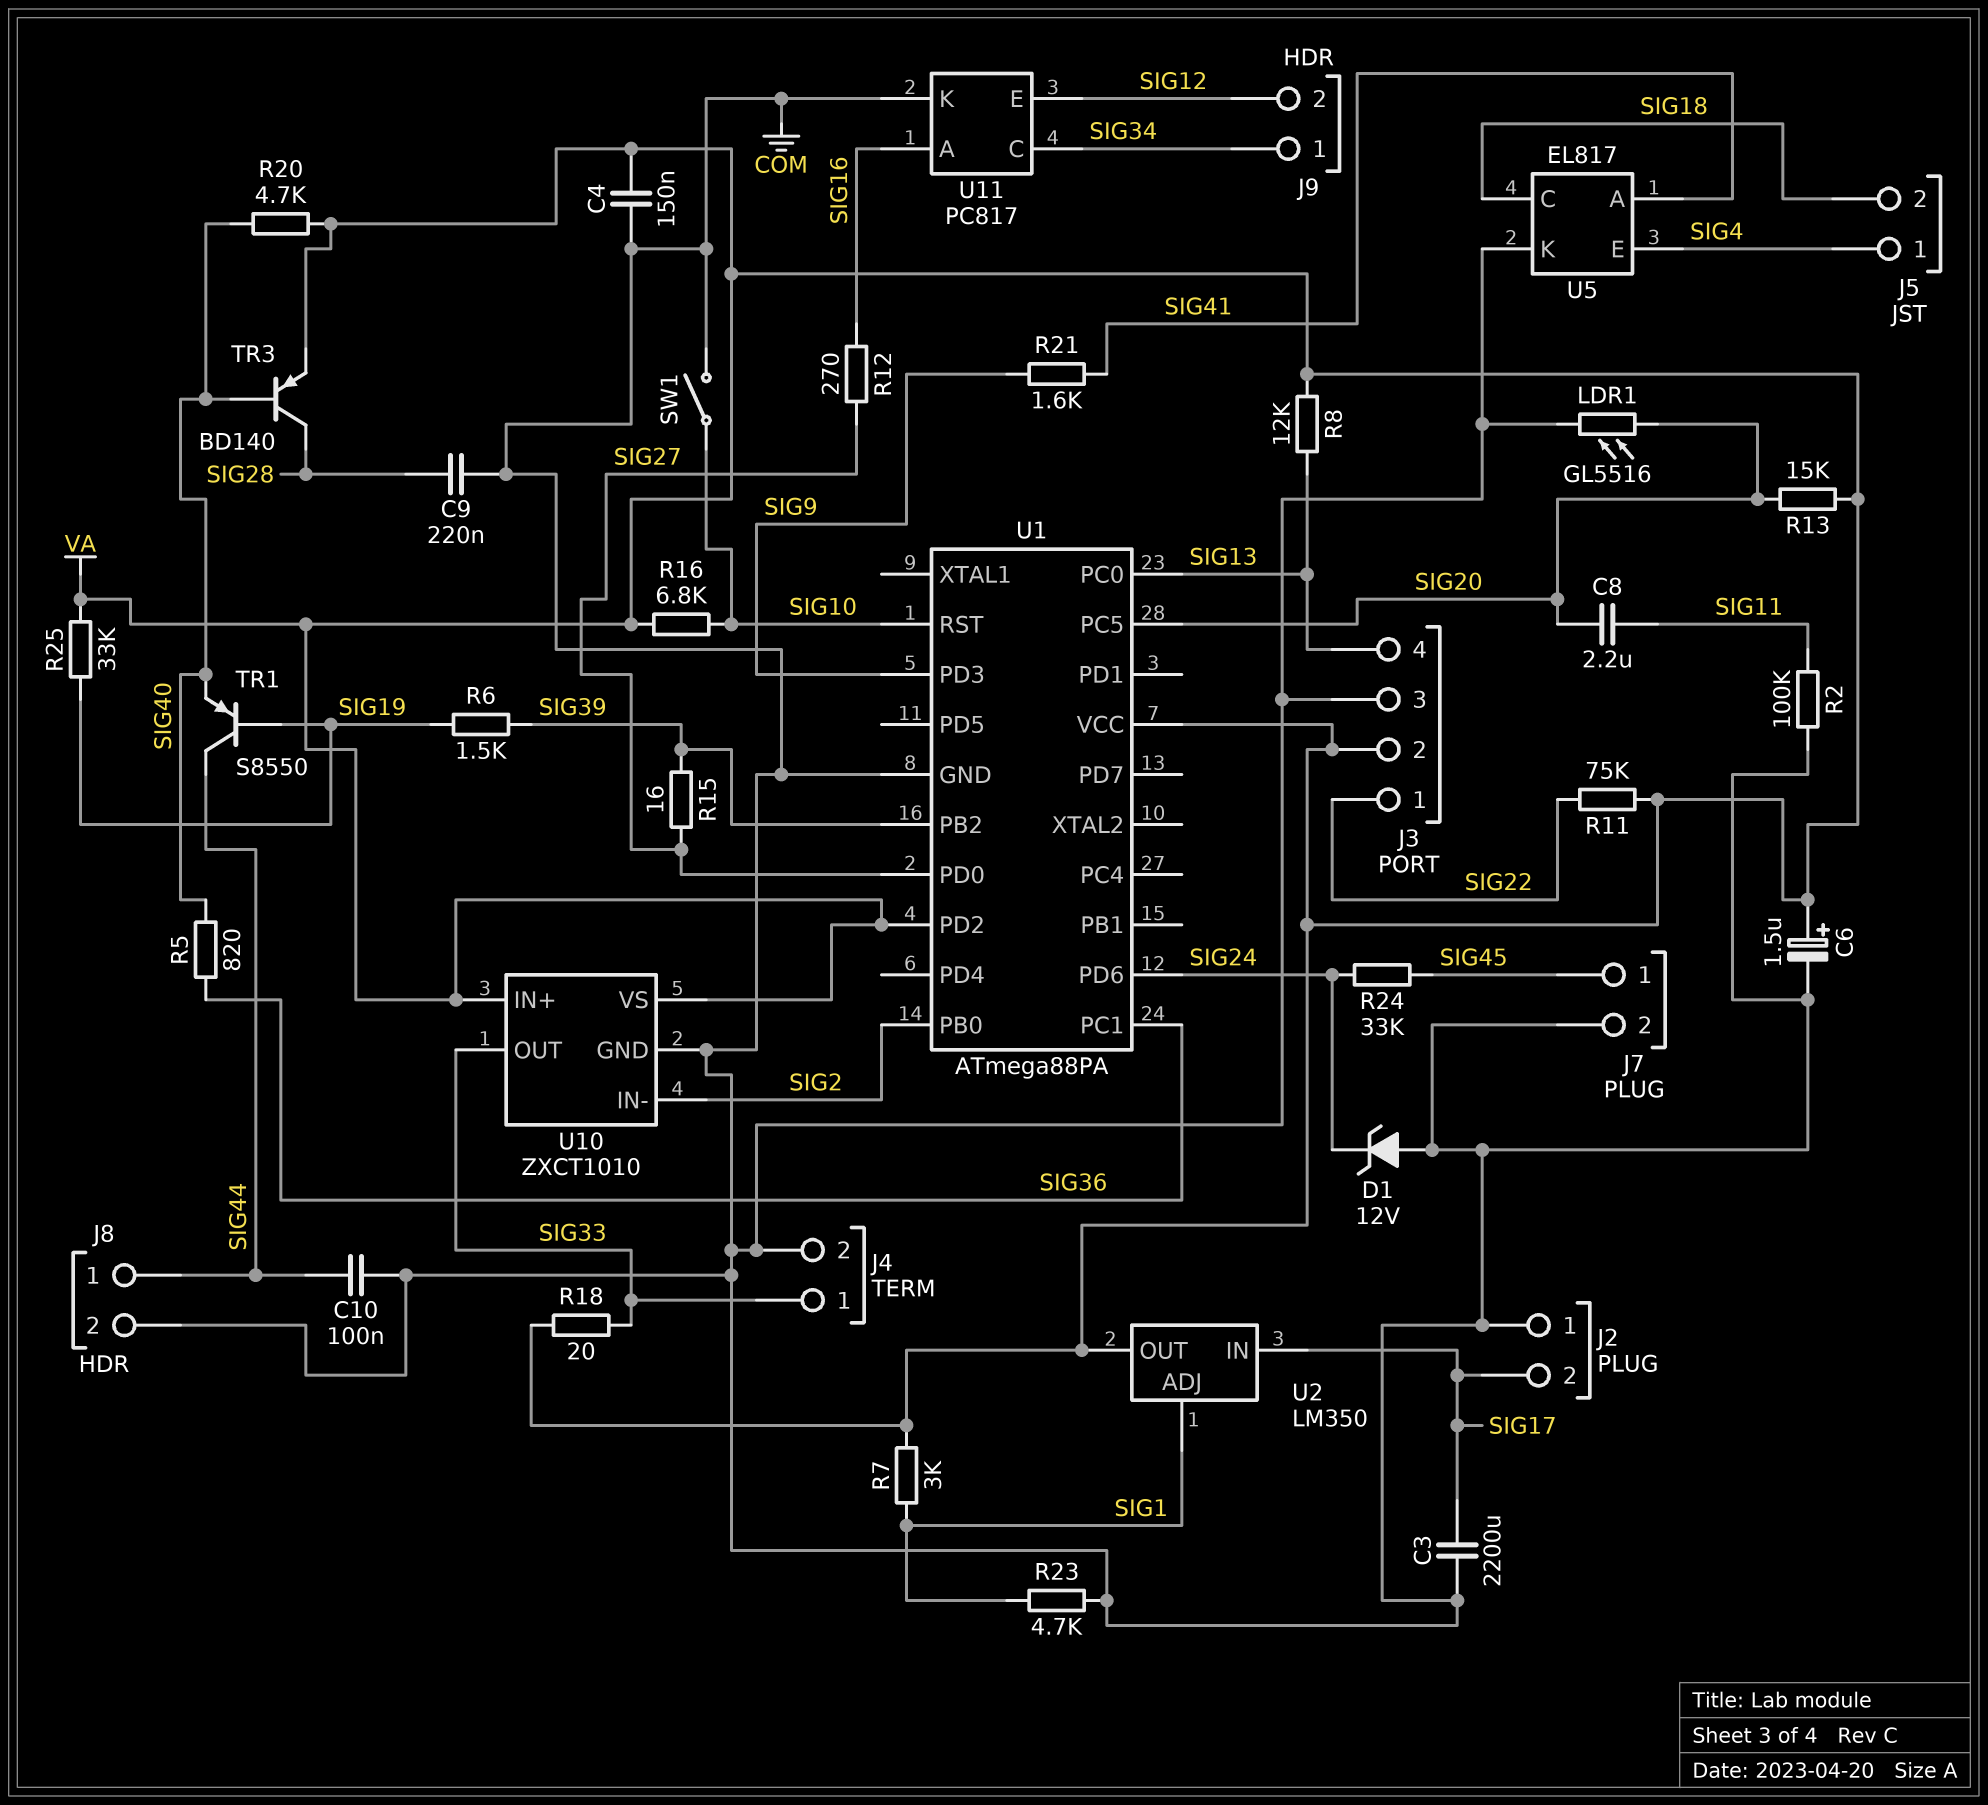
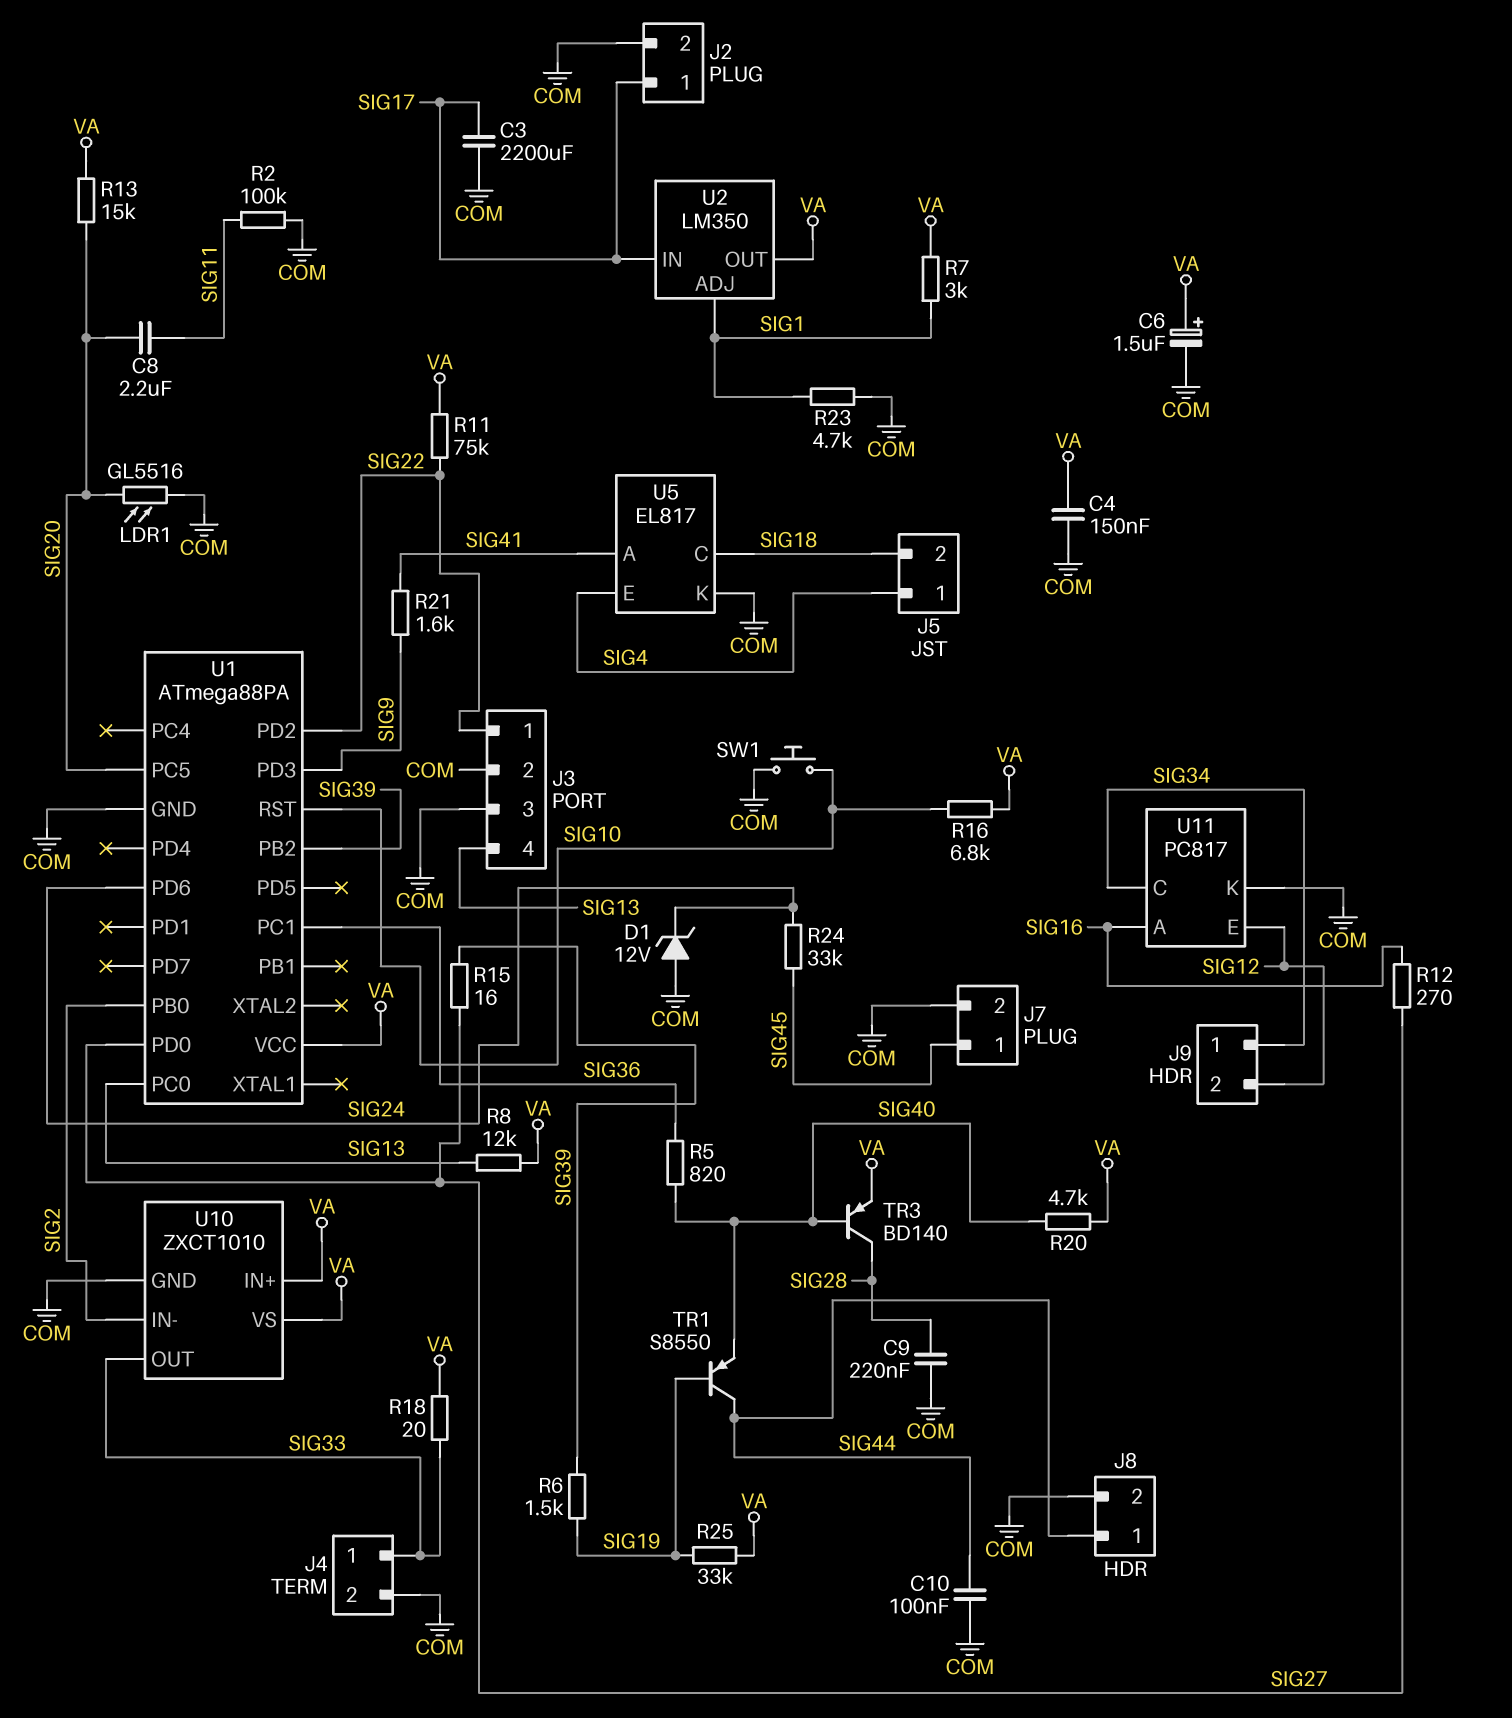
J2 pin 1: COM -> SIG17
J2 pin 2: SIG17 -> COM
J3 pin 2: VA -> COM
SW1: switch (COM, SIG10) -> button (COM, SIG10)
U1 pin PD2: VA -> SIG22

